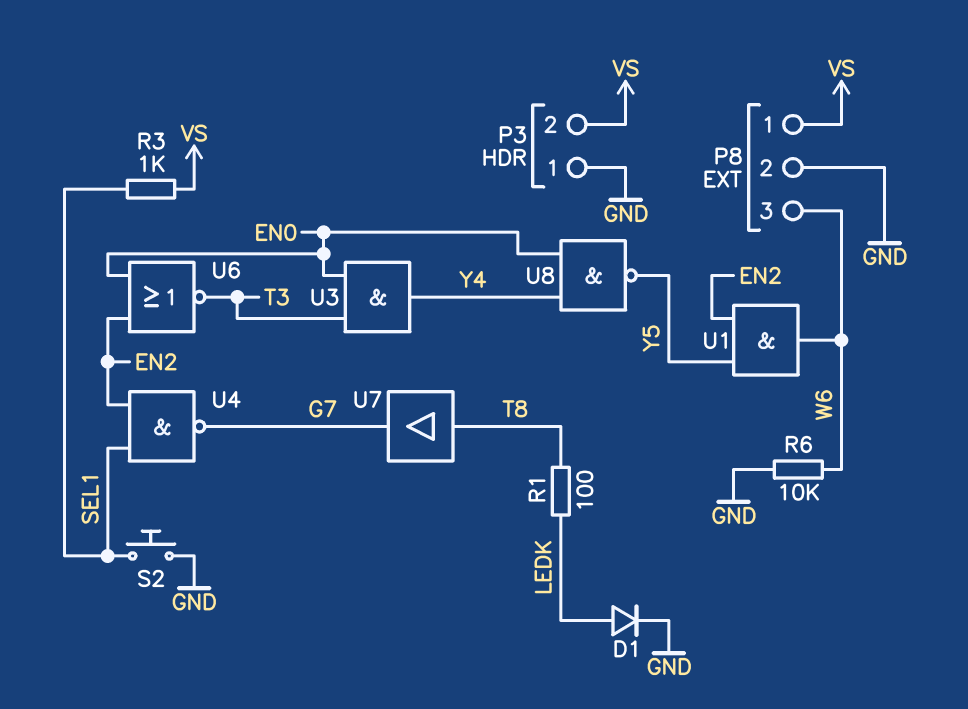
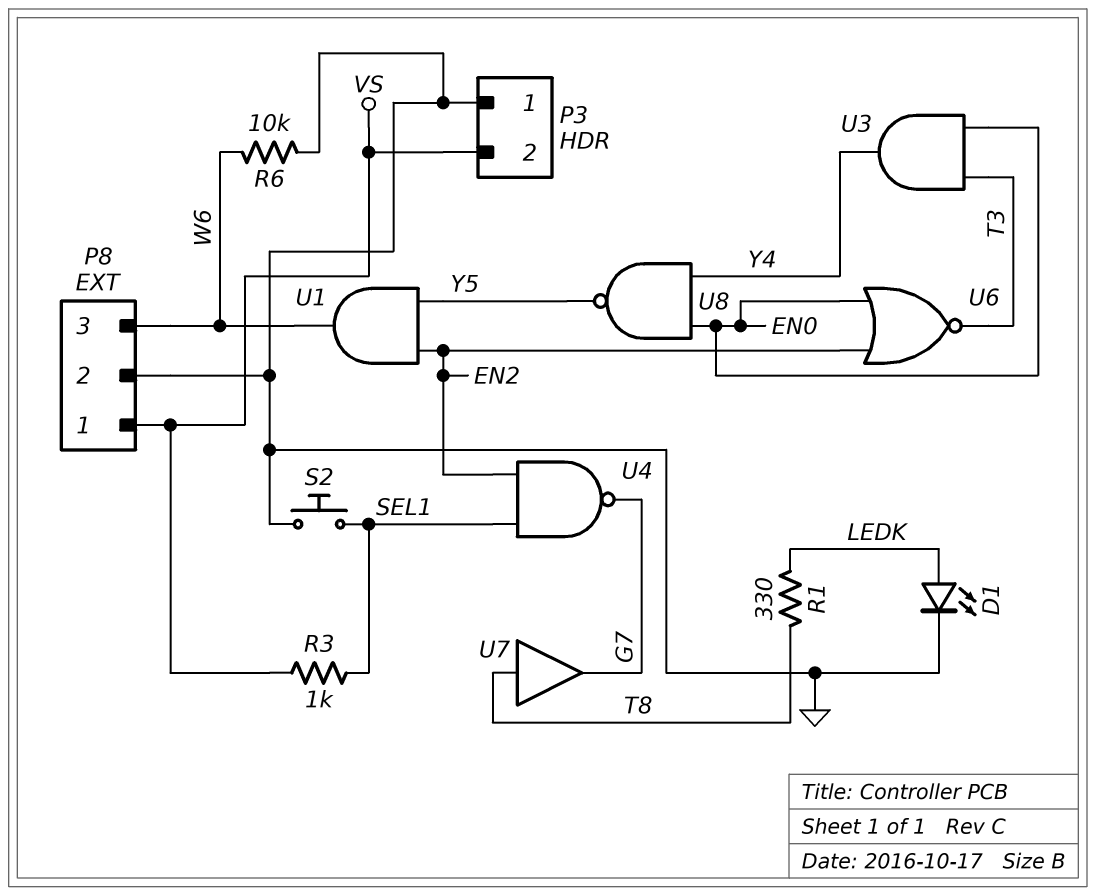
D1: diode (A LEDK, K GND) -> LED (A LEDK, K GND)
R1: 100 (LEDK, T8) -> 330 (LEDK, T8)

